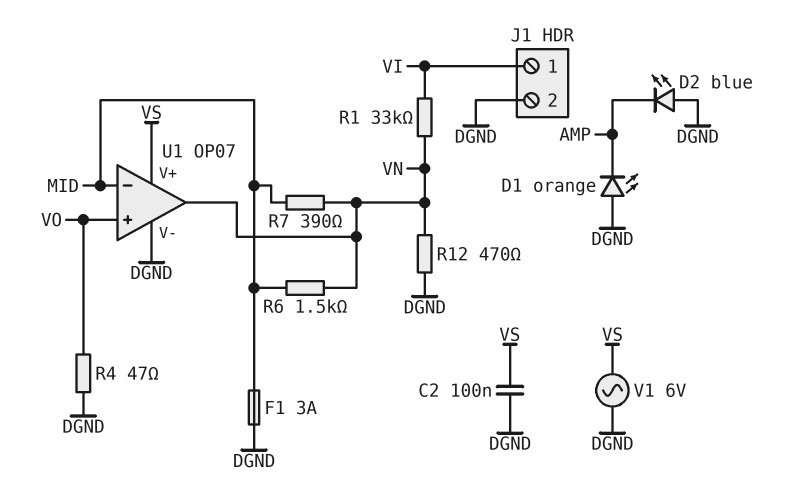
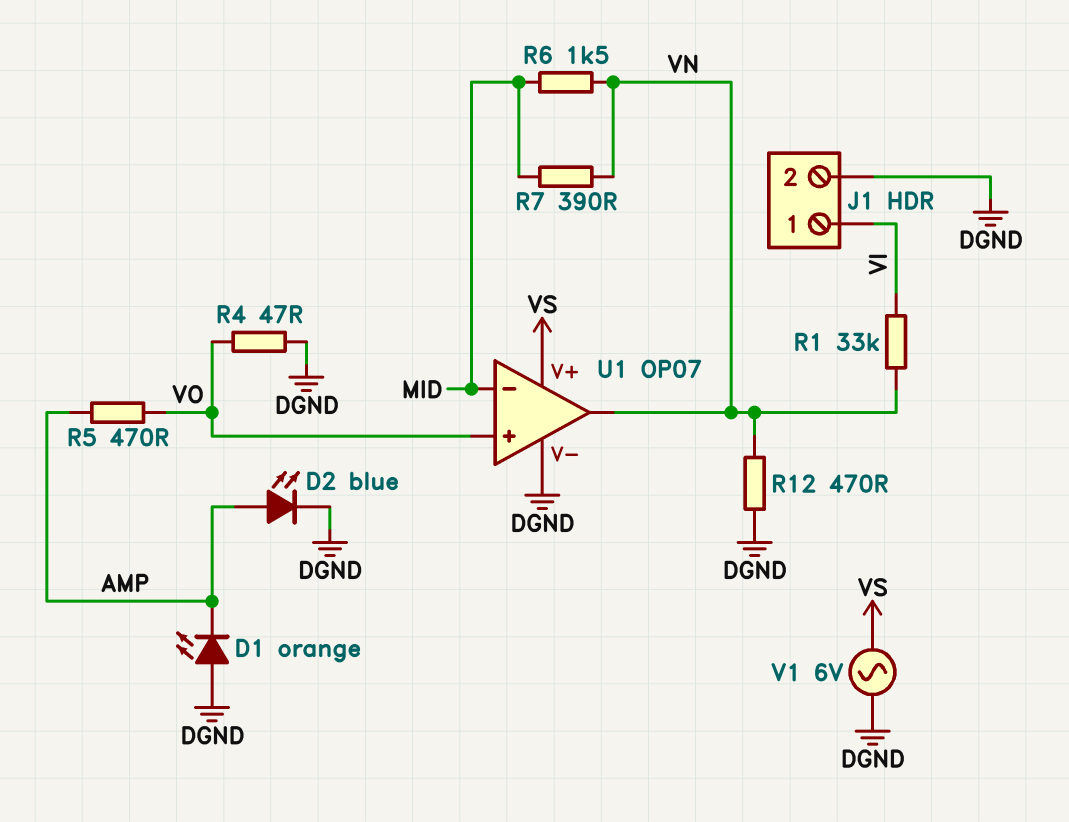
C2: 100nF (DGND, VS) -> none
D2: LED blue (A DGND, K AMP) -> LED blue (A AMP, K DGND)
F1: 3A (DGND, MID) -> none
R5: none -> 470 (AMP, VO)

